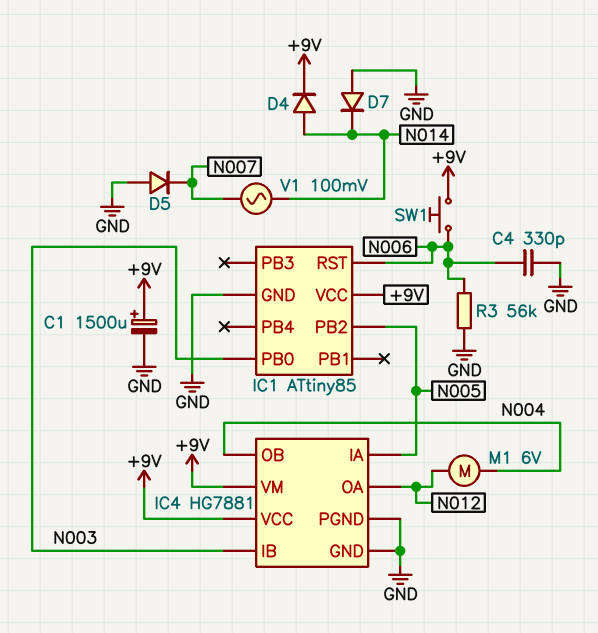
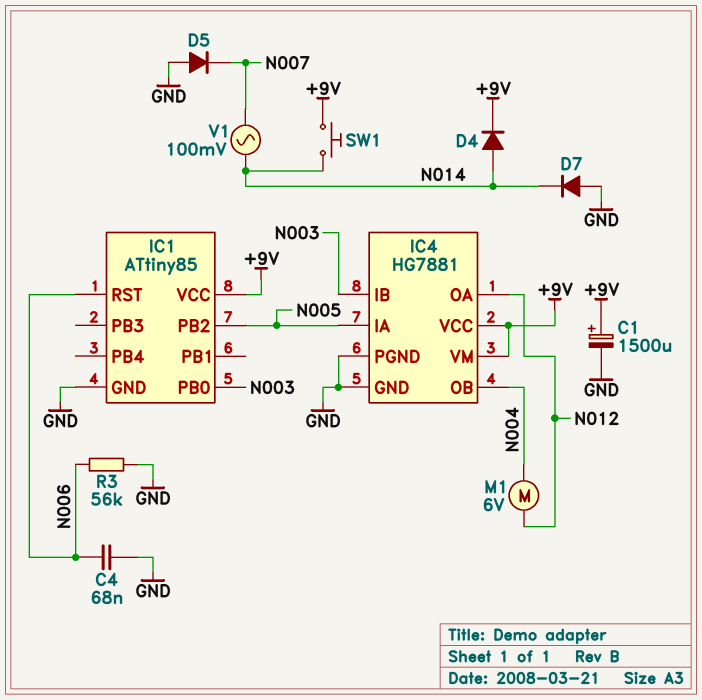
C4: 330pF (GND, N006) -> 68nF (GND, N006)
SW1: button (+9V, N006) -> button (+9V, N014)

